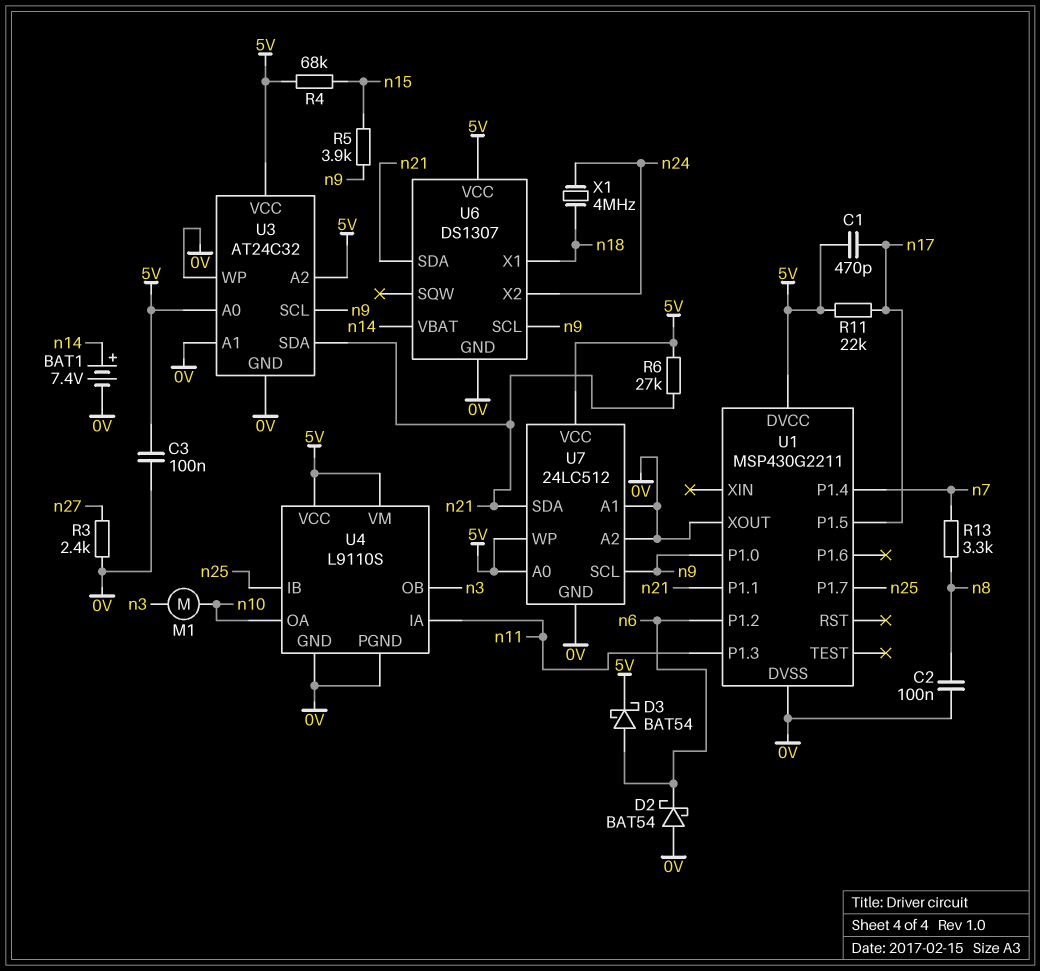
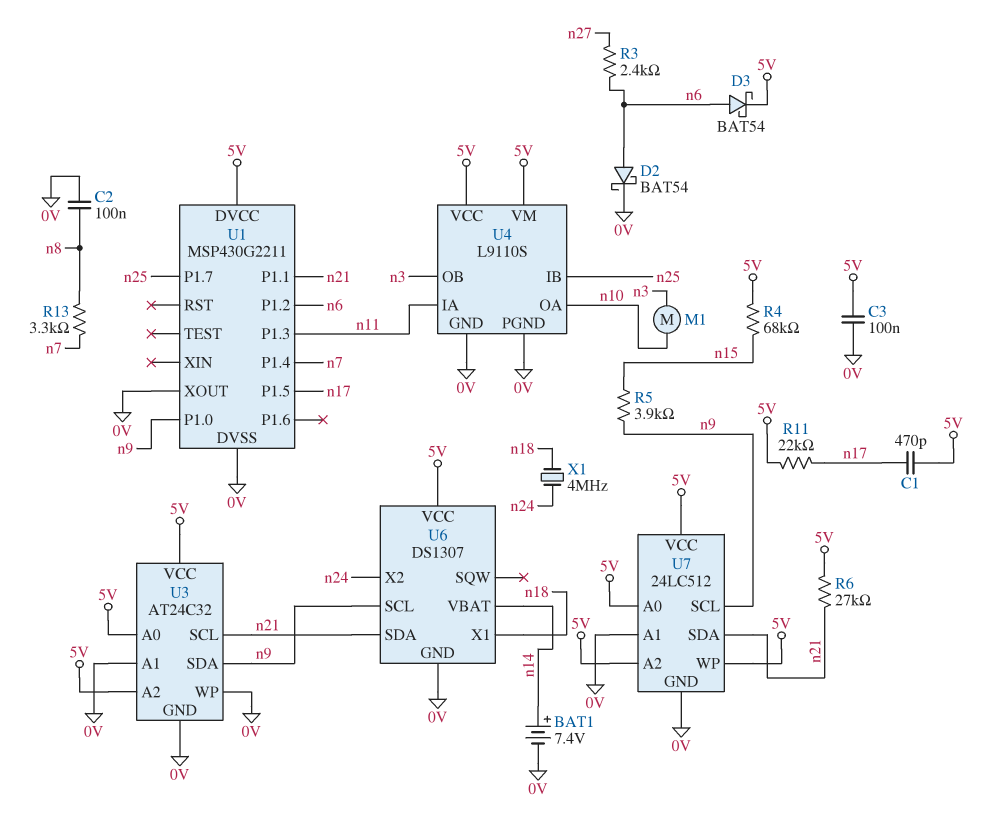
D2: schottky BAT54 (A 0V, K n6) -> schottky BAT54 (A n6, K 0V)
R3: 2.4k (0V, n27) -> 2.4k (n6, n27)
U3 pin SCL: n9 -> n21
U3 pin SDA: n21 -> n9
U7 pin A2: 0V -> 5V

